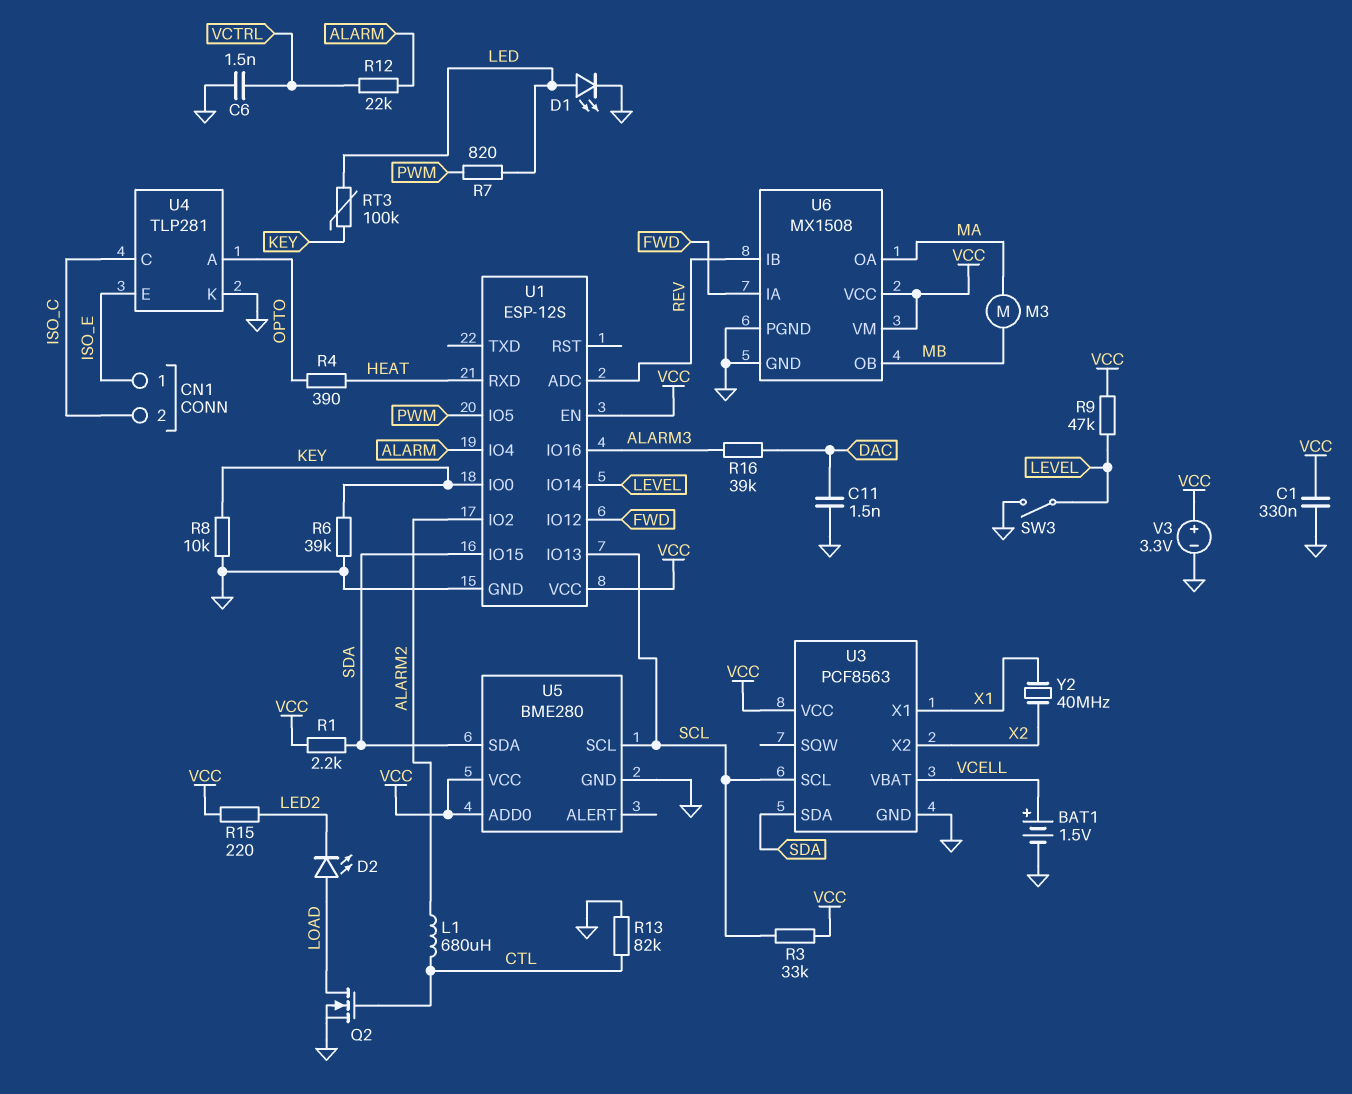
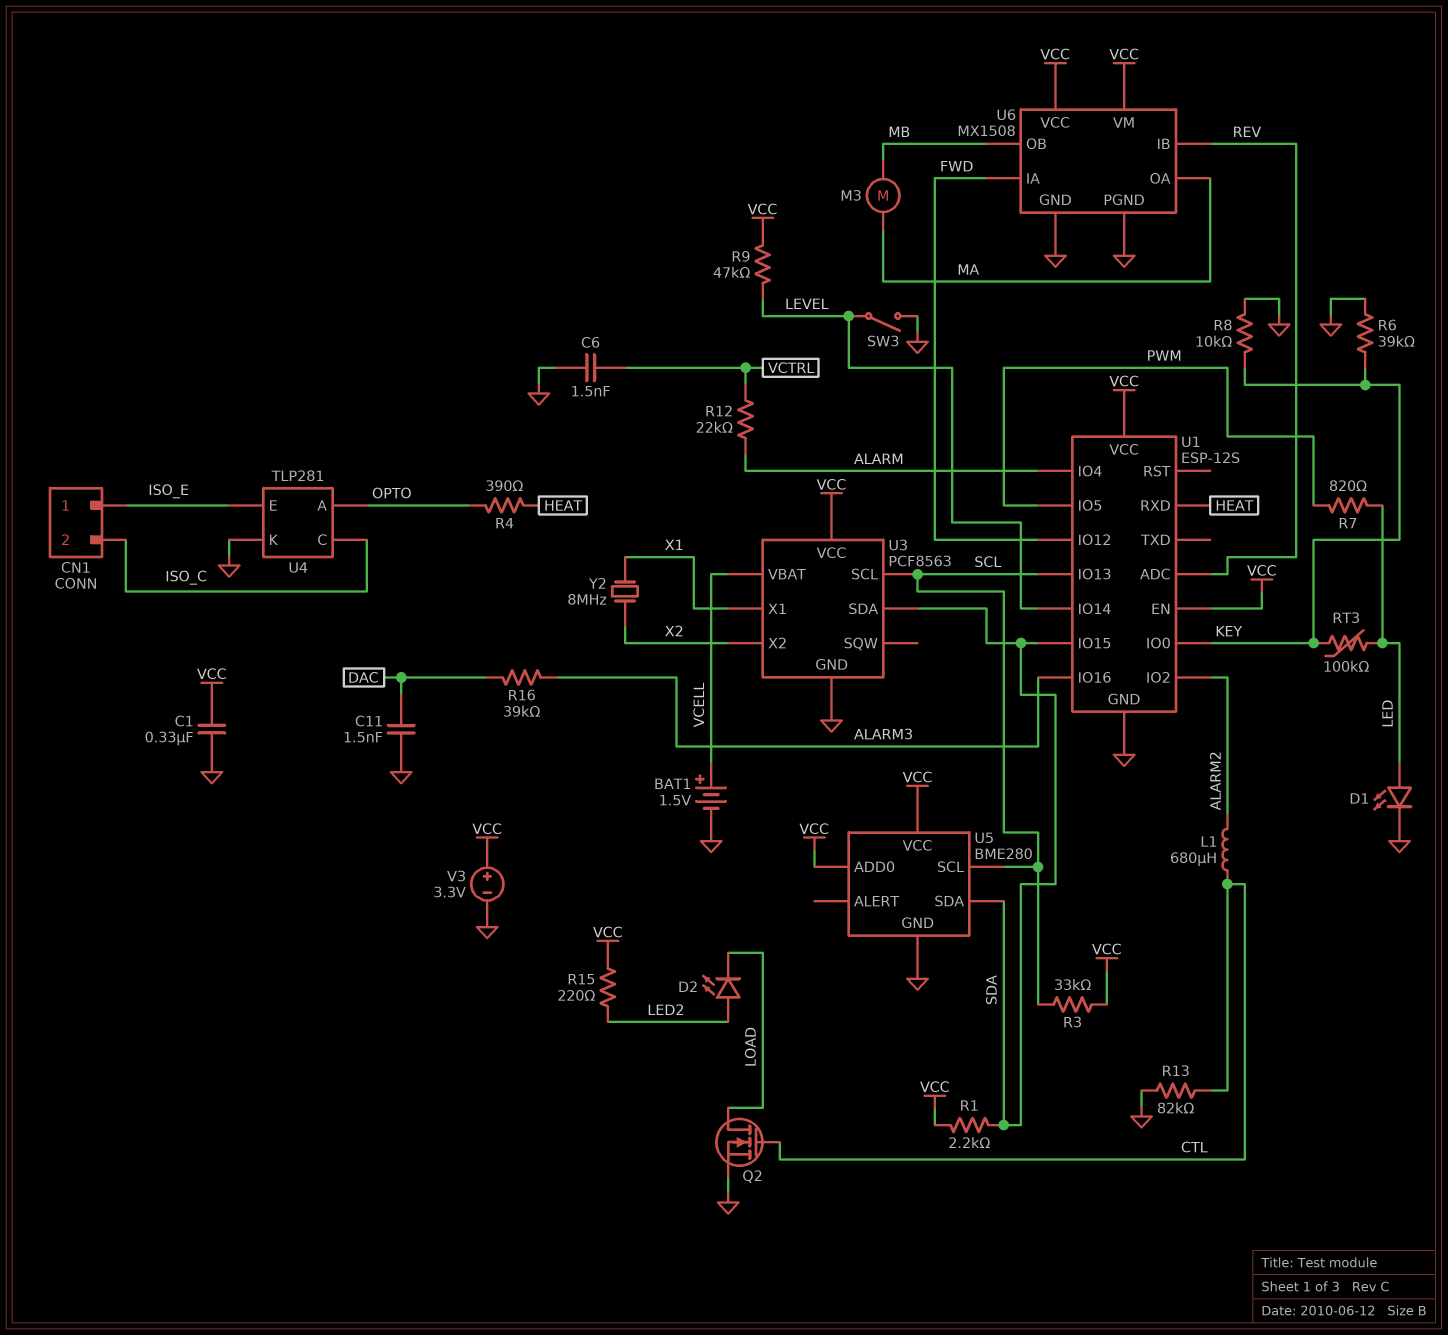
D2: LED (A LOAD, K LED2) -> LED (A LED2, K LOAD)
Y2: 40MHz (X1, X2) -> 8MHz (X1, X2)

